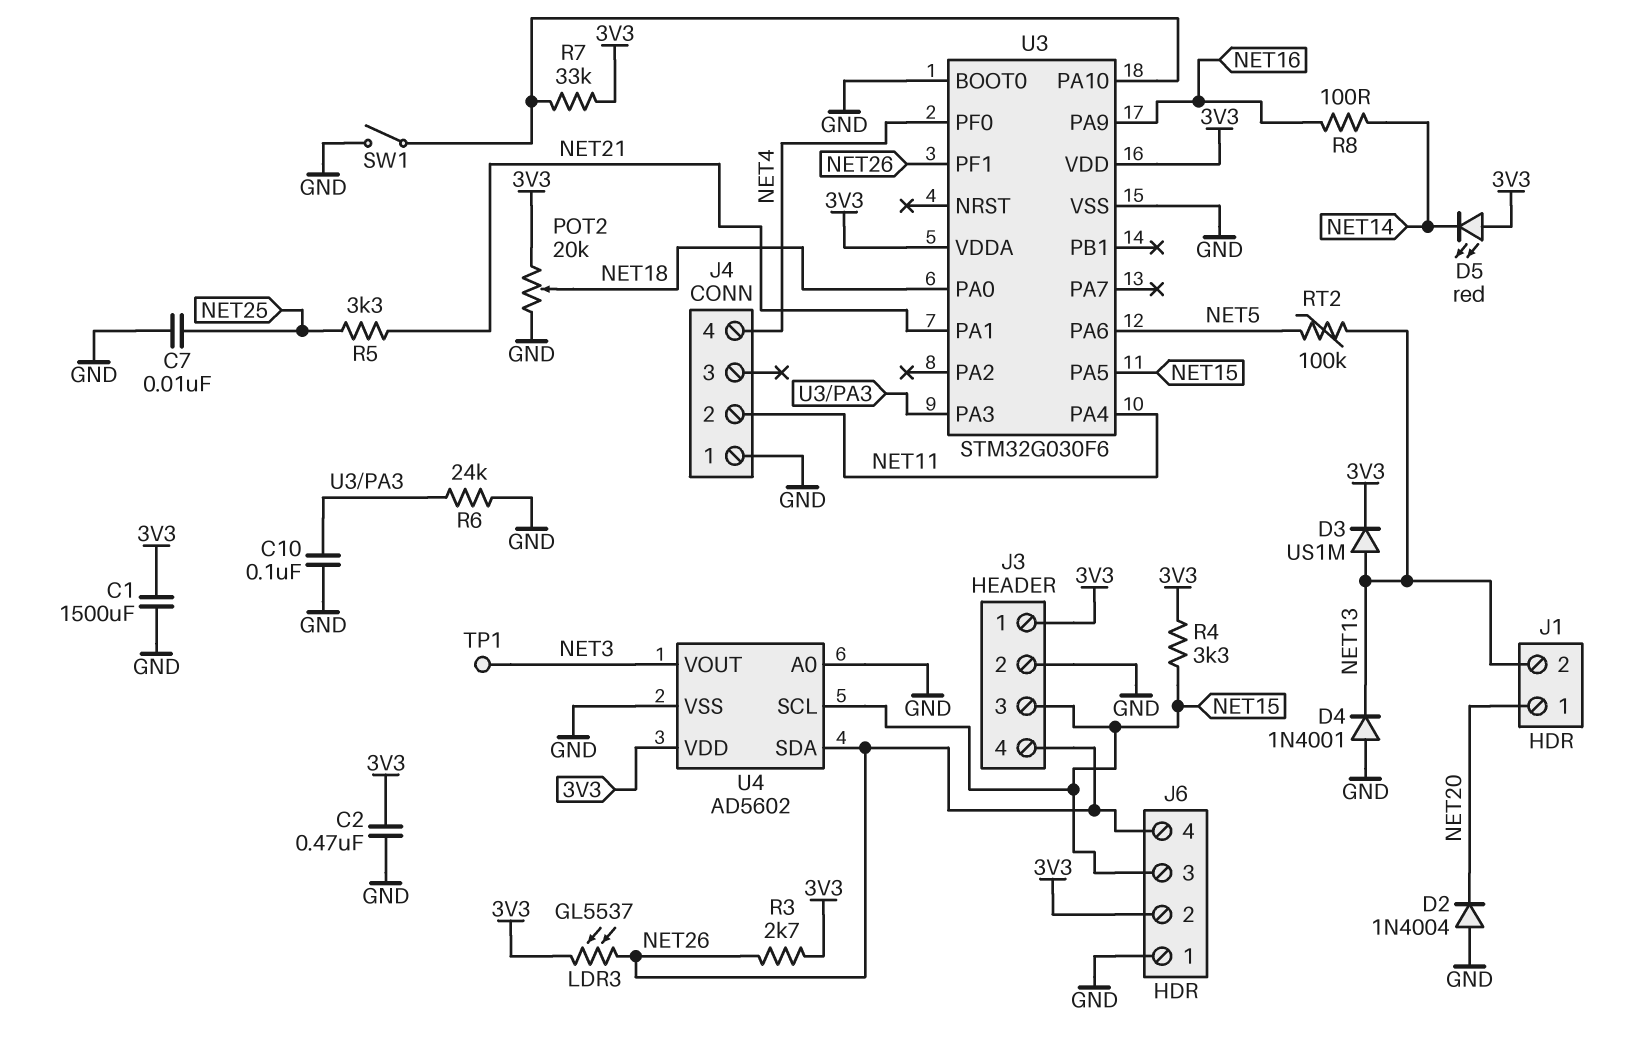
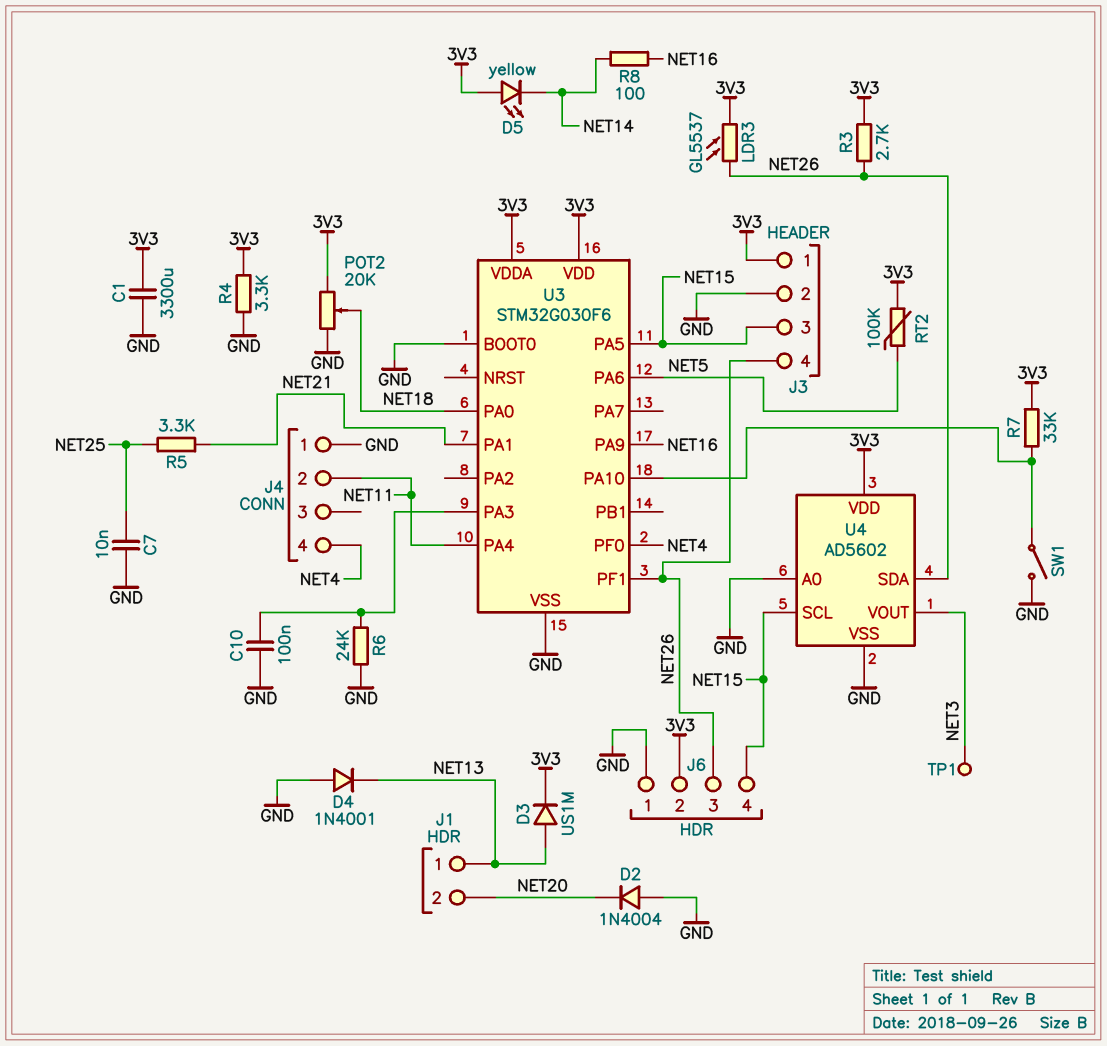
C1: 1500uF (3V3, GND) -> 3300uF (3V3, GND)
C2: 470nF (3V3, GND) -> none
D5: LED red (A 3V3, K NET14) -> LED yellow (A 3V3, K NET14)
J1 pin 1: NET20 -> NET13
J1 pin 2: NET13 -> NET20
J6 pin 3: NET15 -> NET26
J6 pin 4: NET26 -> NET15
R4: 3.3k (3V3, NET15) -> 3.3k (3V3, GND)
RT2: 100k (NET5, NET13) -> 100k (3V3, NET5)

